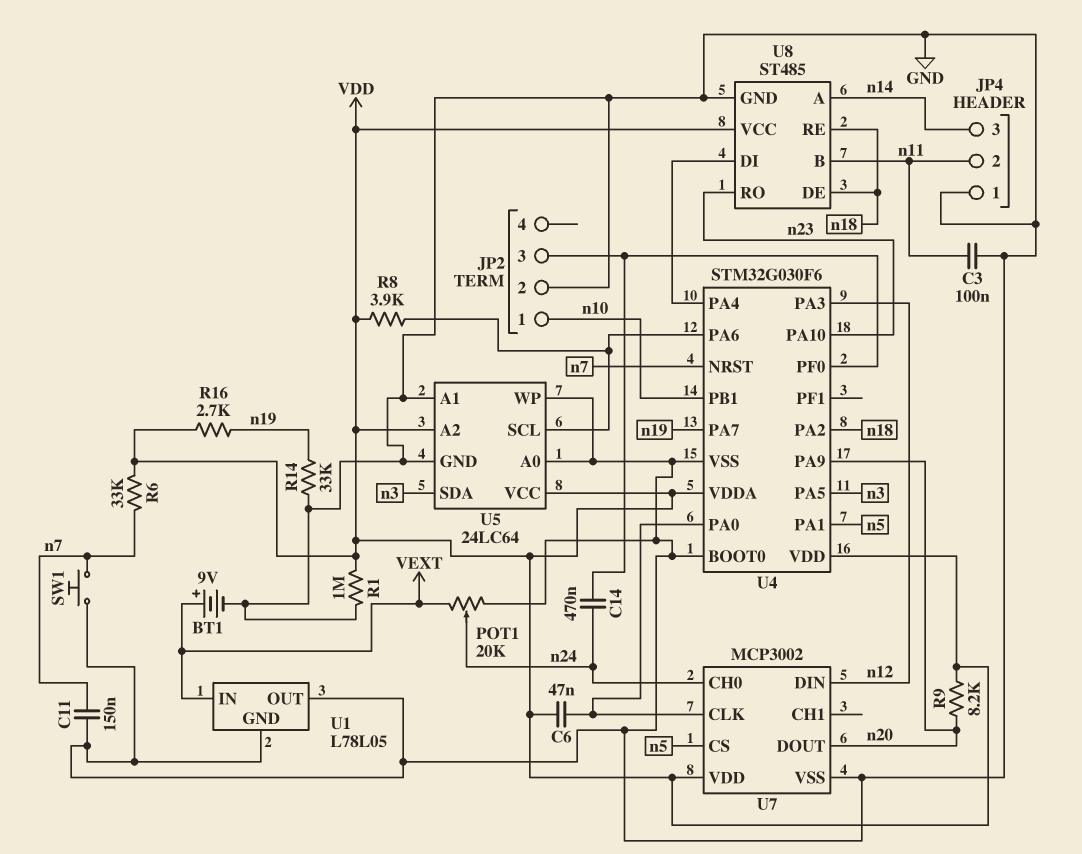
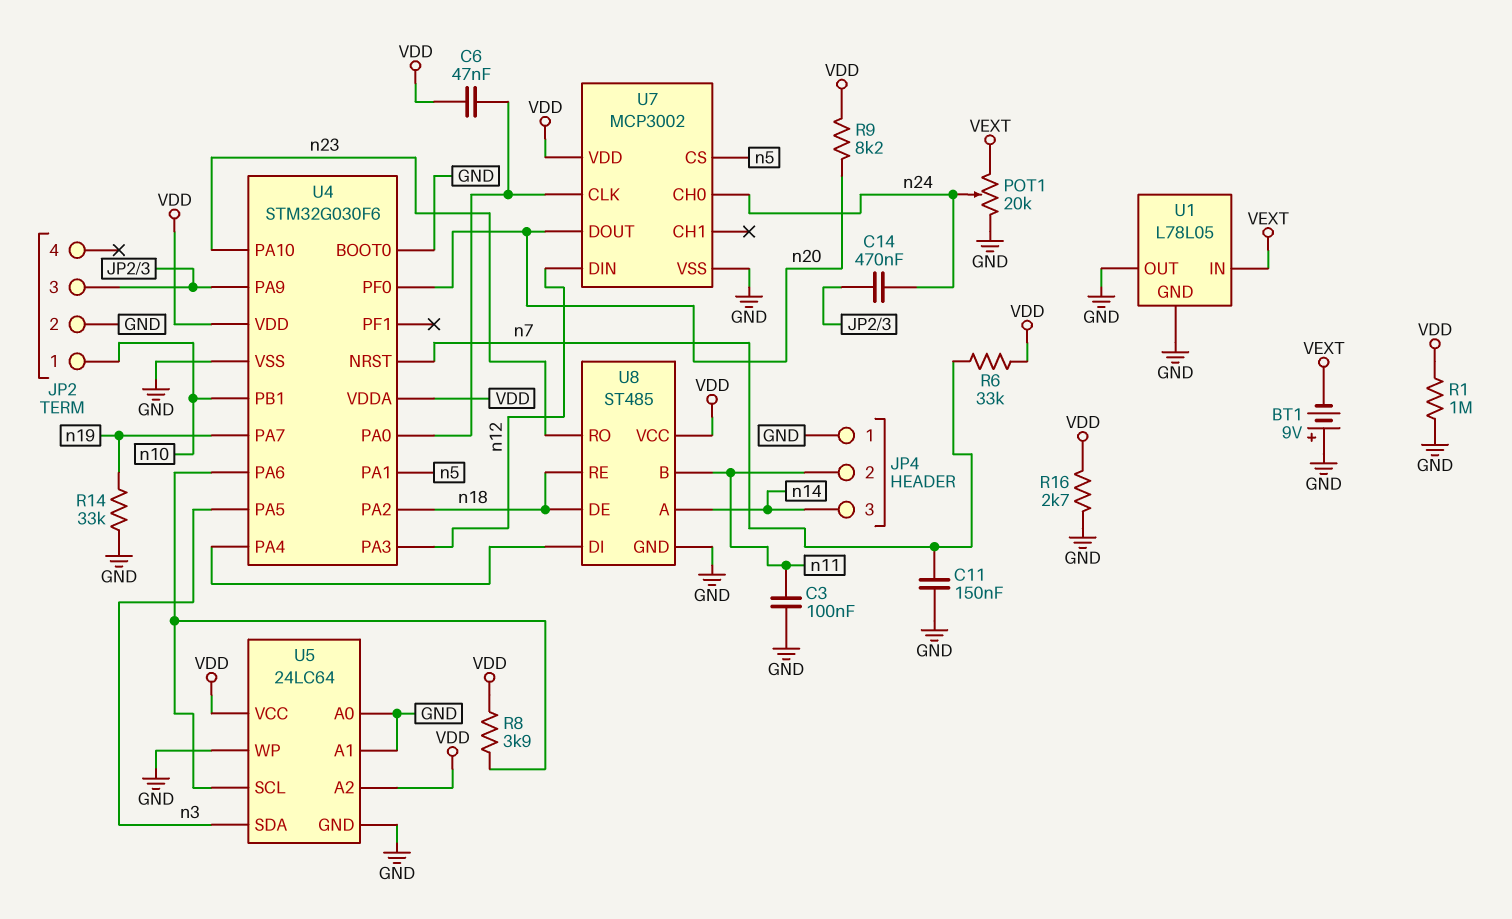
BT1: 9V (plus VEXT, minus GND) -> 9V (plus GND, minus VEXT)
R16: 2.7k (VDD, n19) -> 2.7k (GND, VDD)
SW1: button (GND, n7) -> none
U4 pin PA9: n20 -> JP2/3
U4 pin PF0: JP2/3 -> n20

